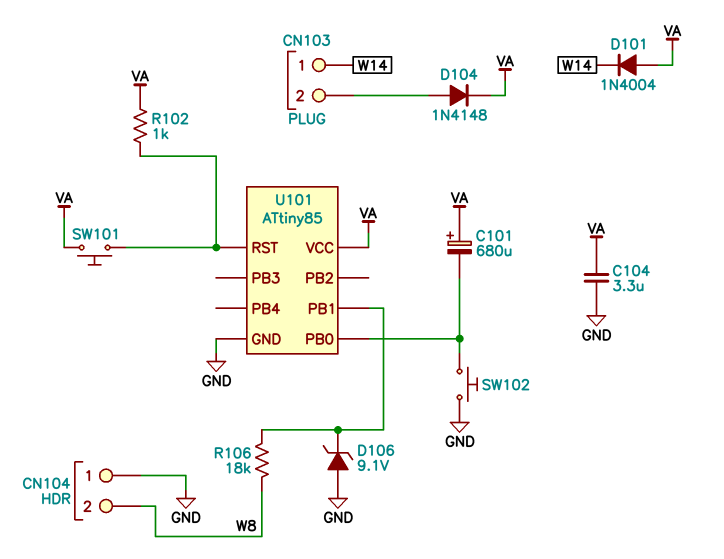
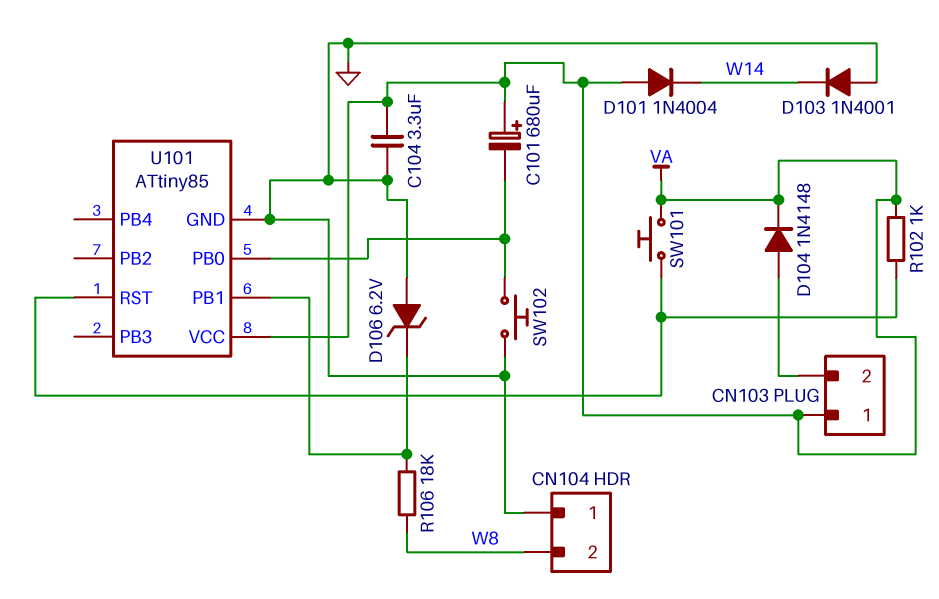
CN103 pin 1: W14 -> VA
D103: none -> diode 1N4001 (A GND, K W14)
D106: zener 9.1V (A GND, K U101/PB1) -> zener 6.2V (A GND, K U101/PB1)

